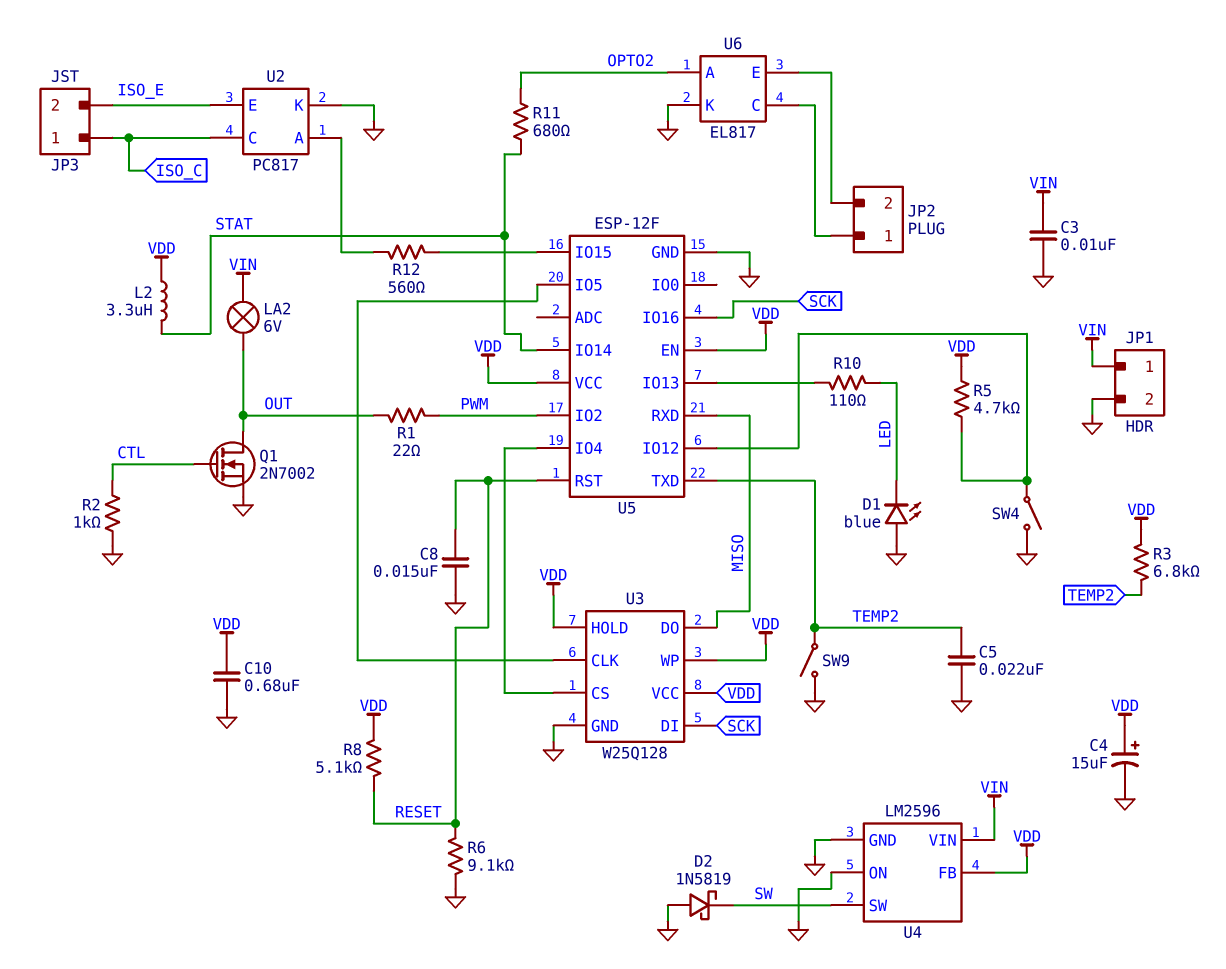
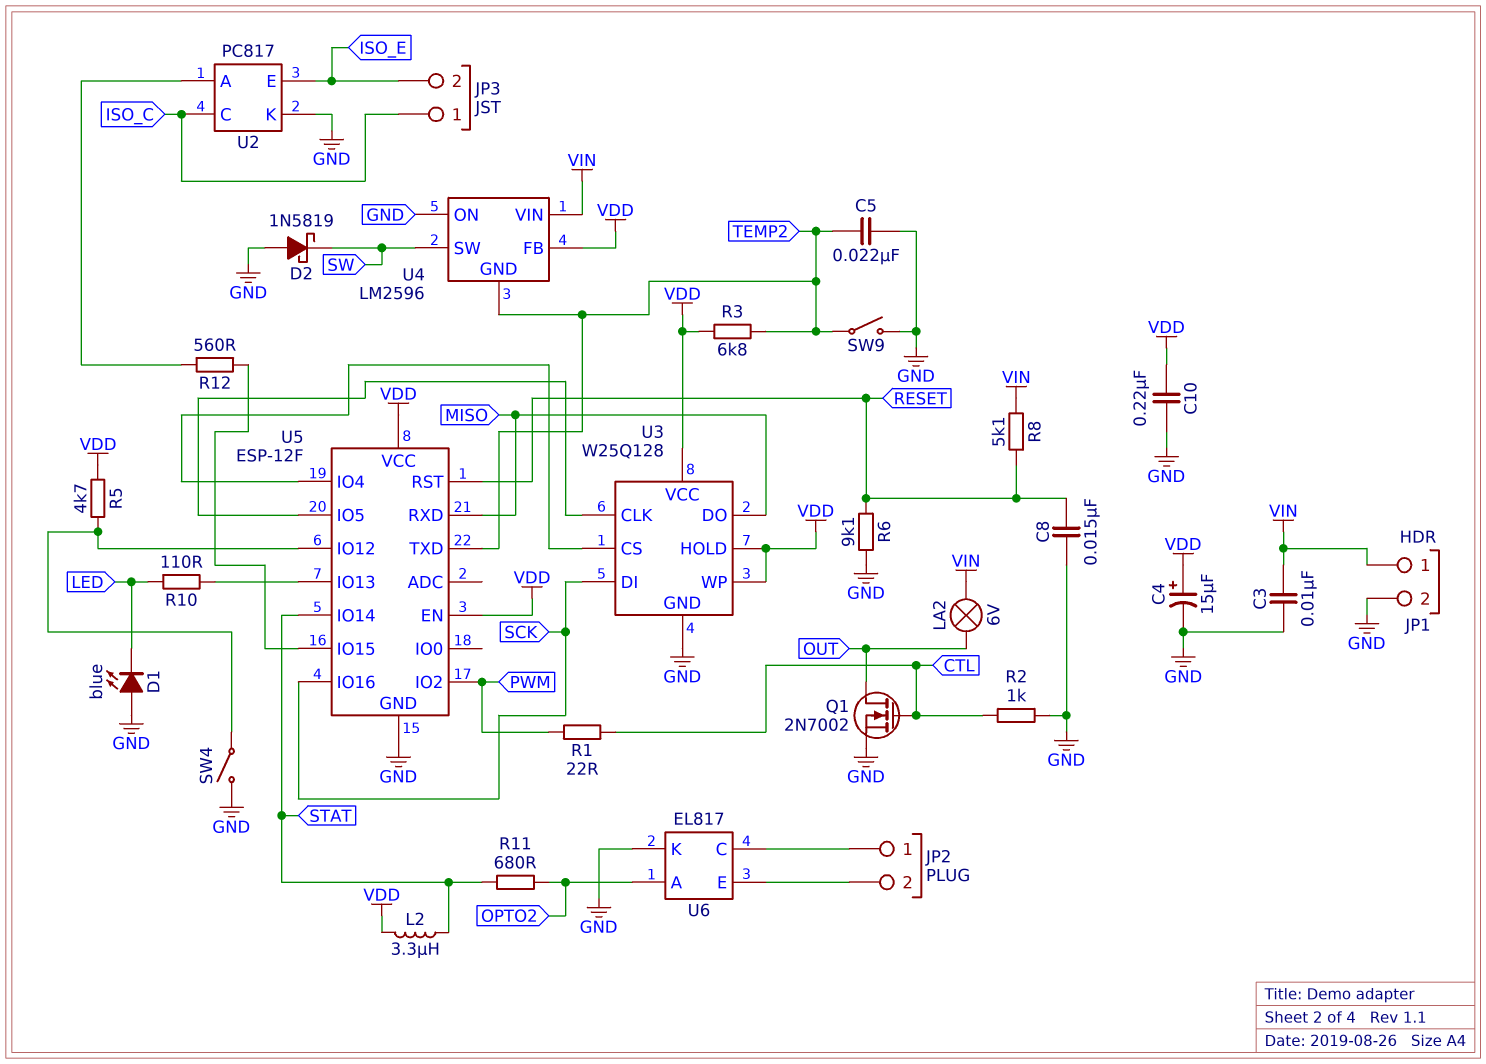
C10: 680nF (GND, VDD) -> 220nF (GND, VDD)
R1: 22 (OUT, PWM) -> 22 (CTL, PWM)
R8: 5.1k (RESET, VDD) -> 5.1k (RESET, VIN)
U4 pin GND: GND -> TEMP2

